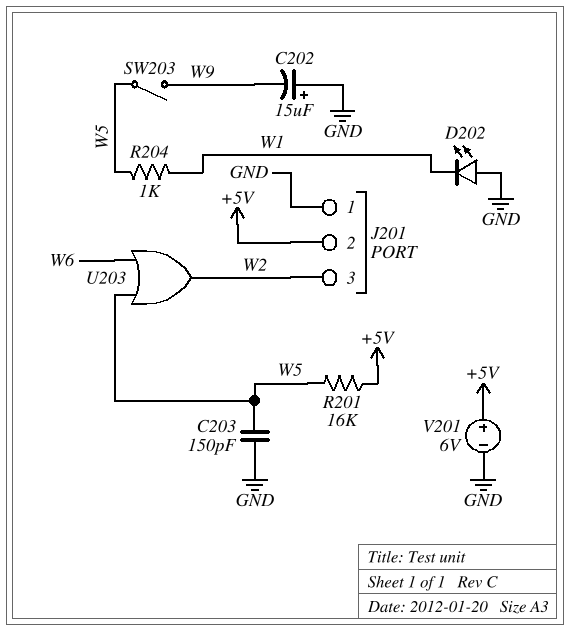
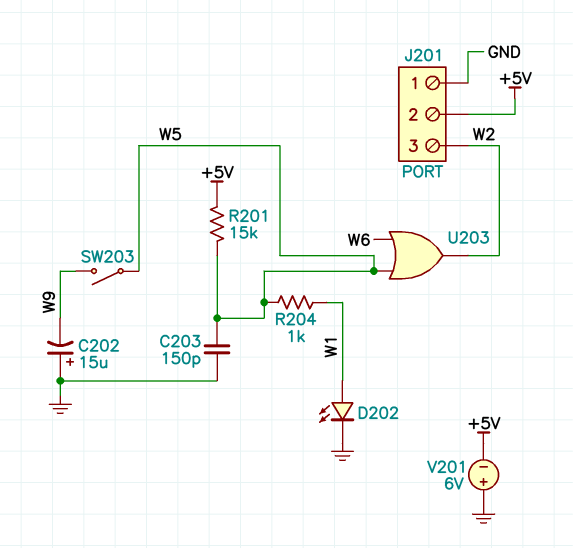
D202: LED (A GND, K W1) -> LED (A W1, K GND)
R201: 16k (+5V, W5) -> 15k (+5V, W5)
V201: 6V (plus +5V, minus GND) -> 6V (plus GND, minus +5V)

